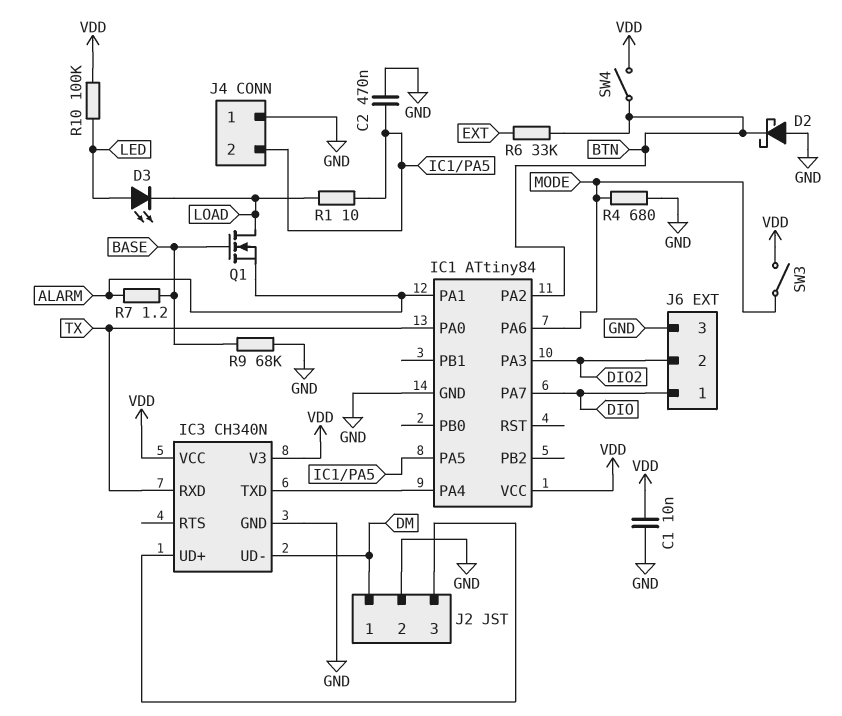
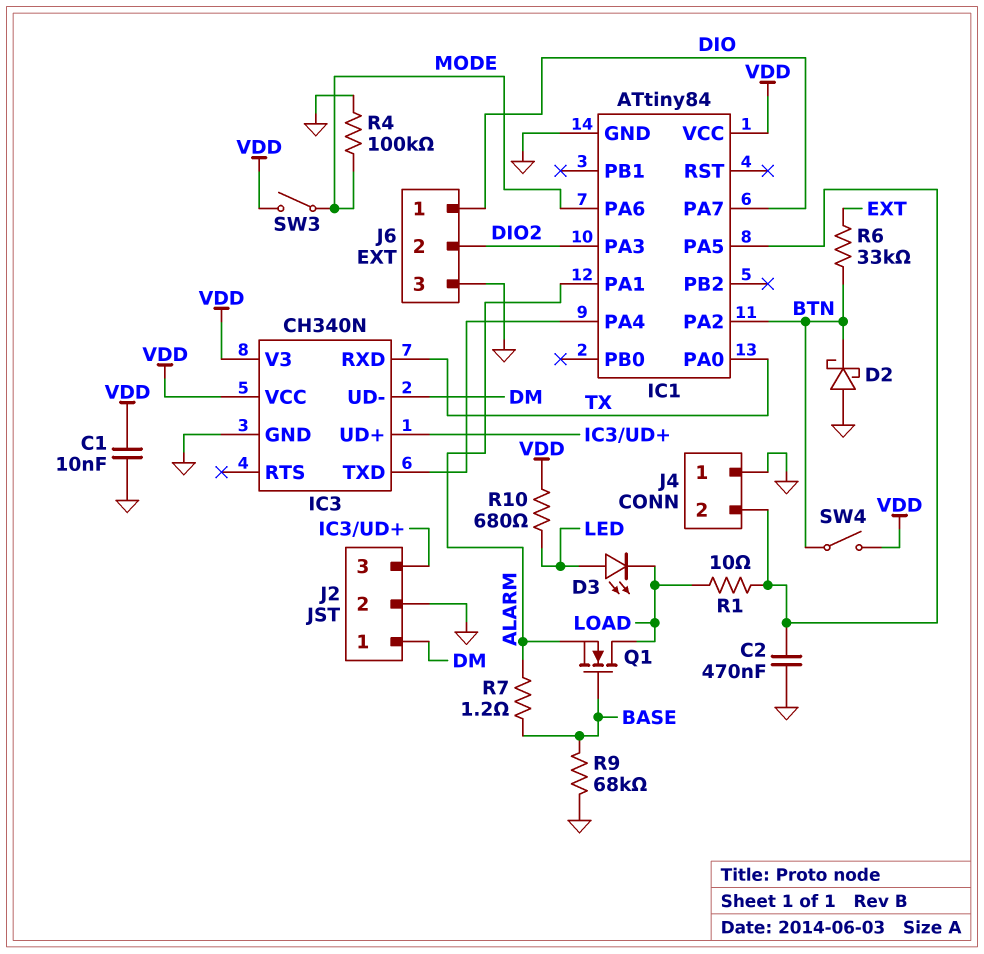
R4: 680 (GND, MODE) -> 100k (GND, MODE)
R10: 100k (LED, VDD) -> 680 (LED, VDD)

